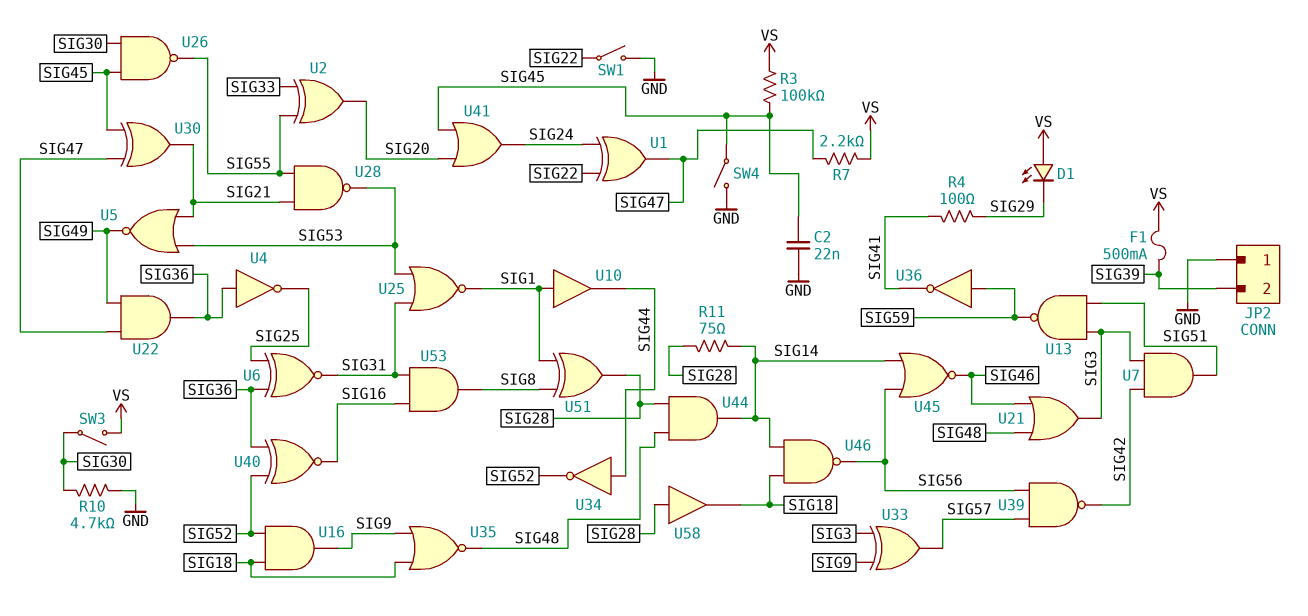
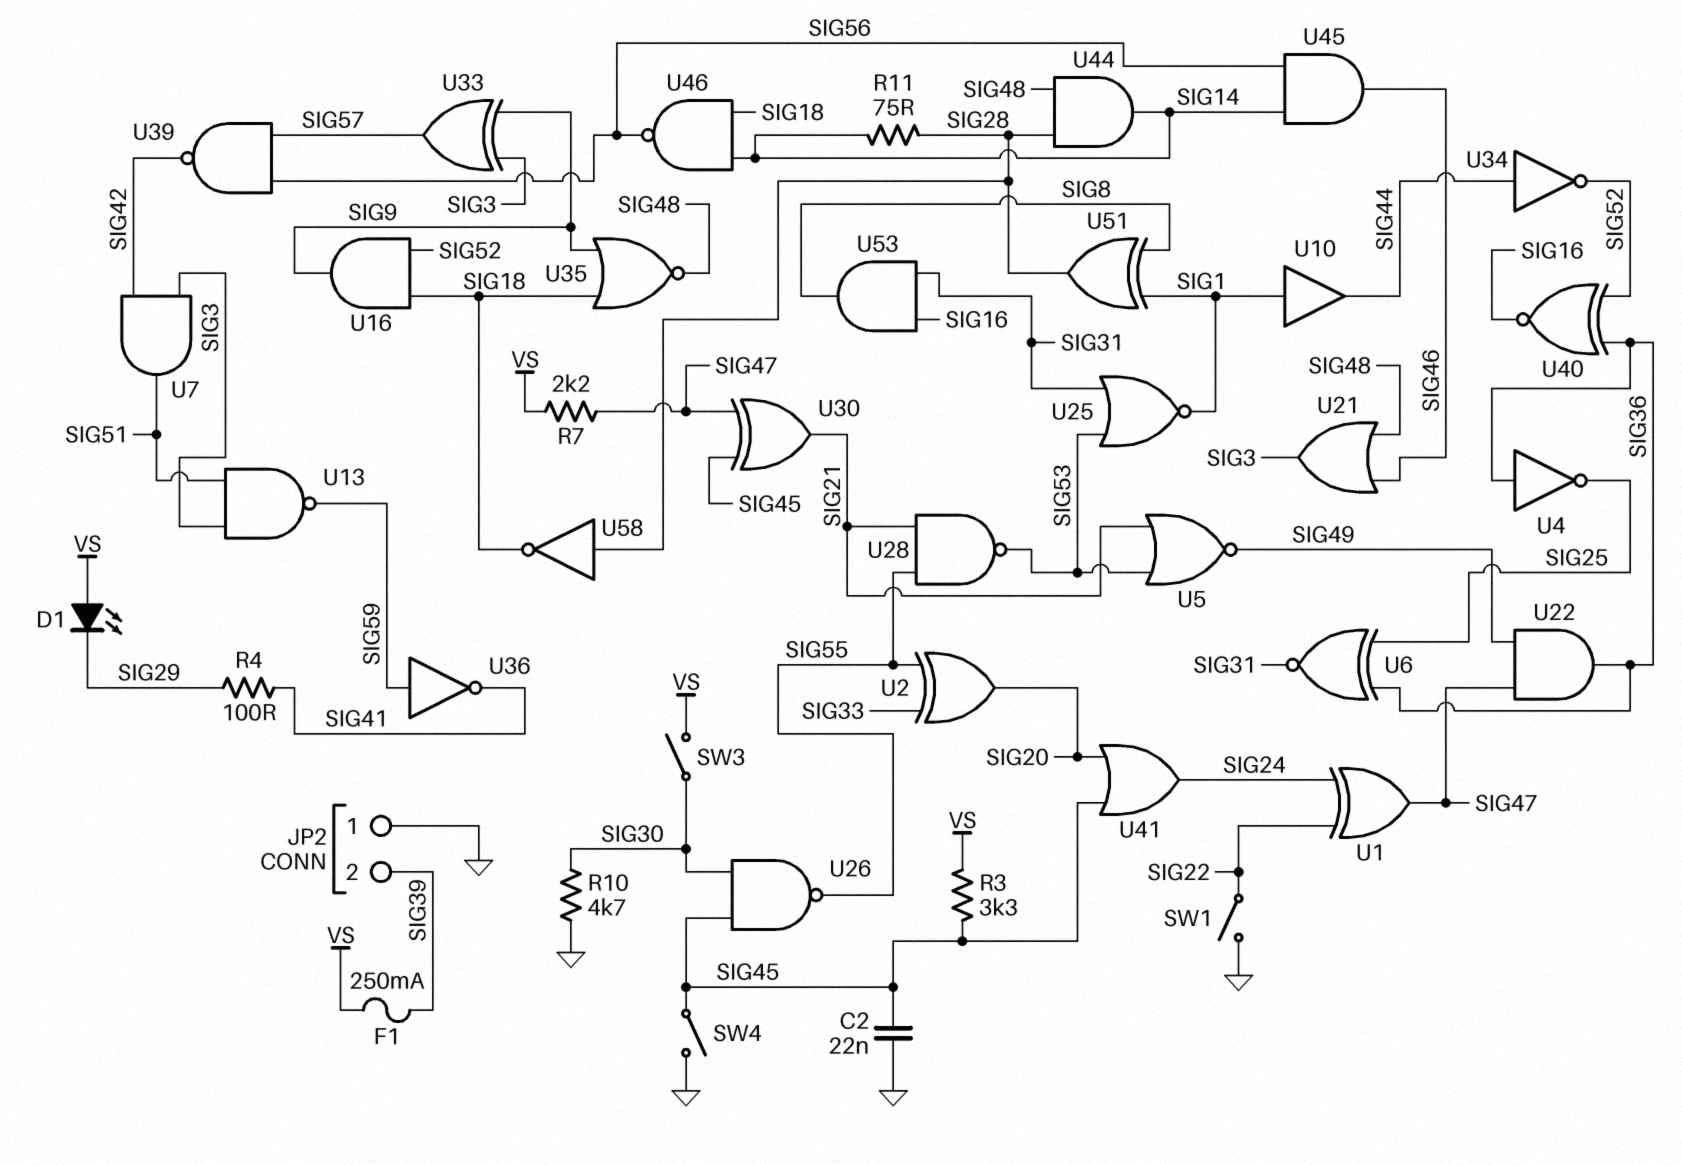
F1: 500mA (SIG39, VS) -> 250mA (SIG39, VS)
R3: 100k (SIG45, VS) -> 3.3k (SIG45, VS)
U45: NOR (in SIG14, in SIG56, out SIG46) -> AND (in SIG14, in SIG56, out SIG46)
U58: buffer (in SIG28, out SIG18) -> NOT (in SIG28, out SIG18)

